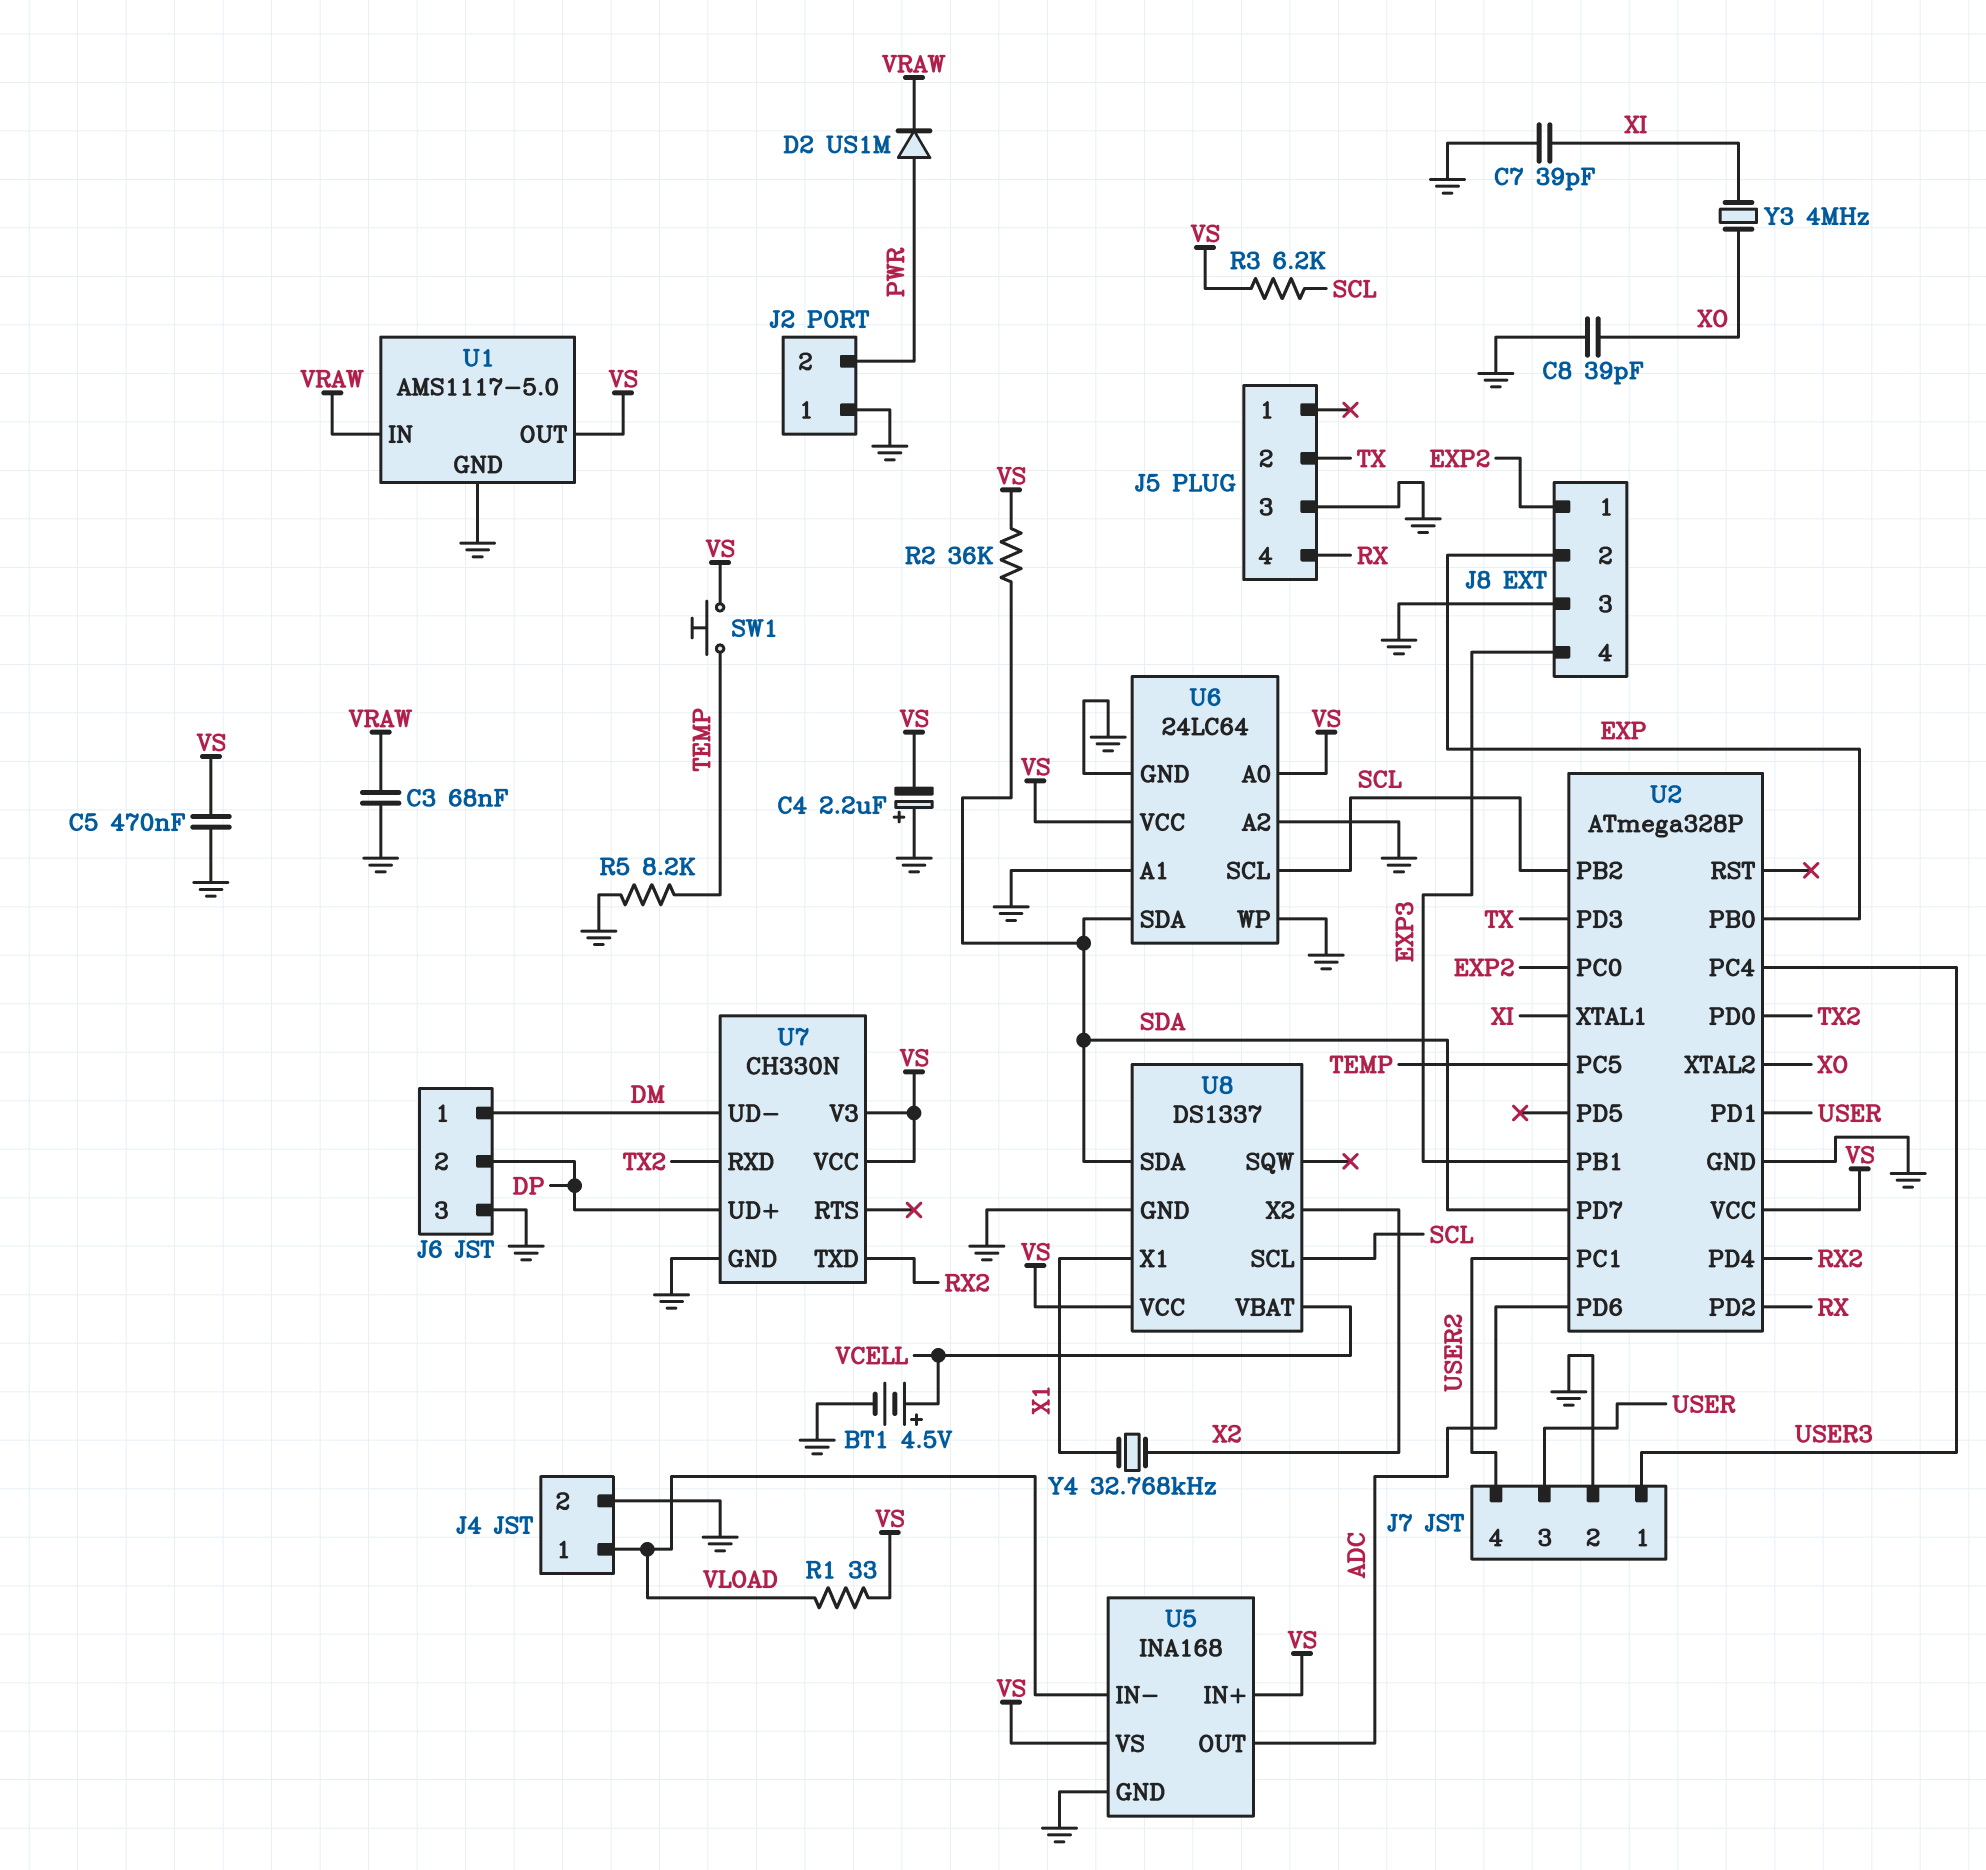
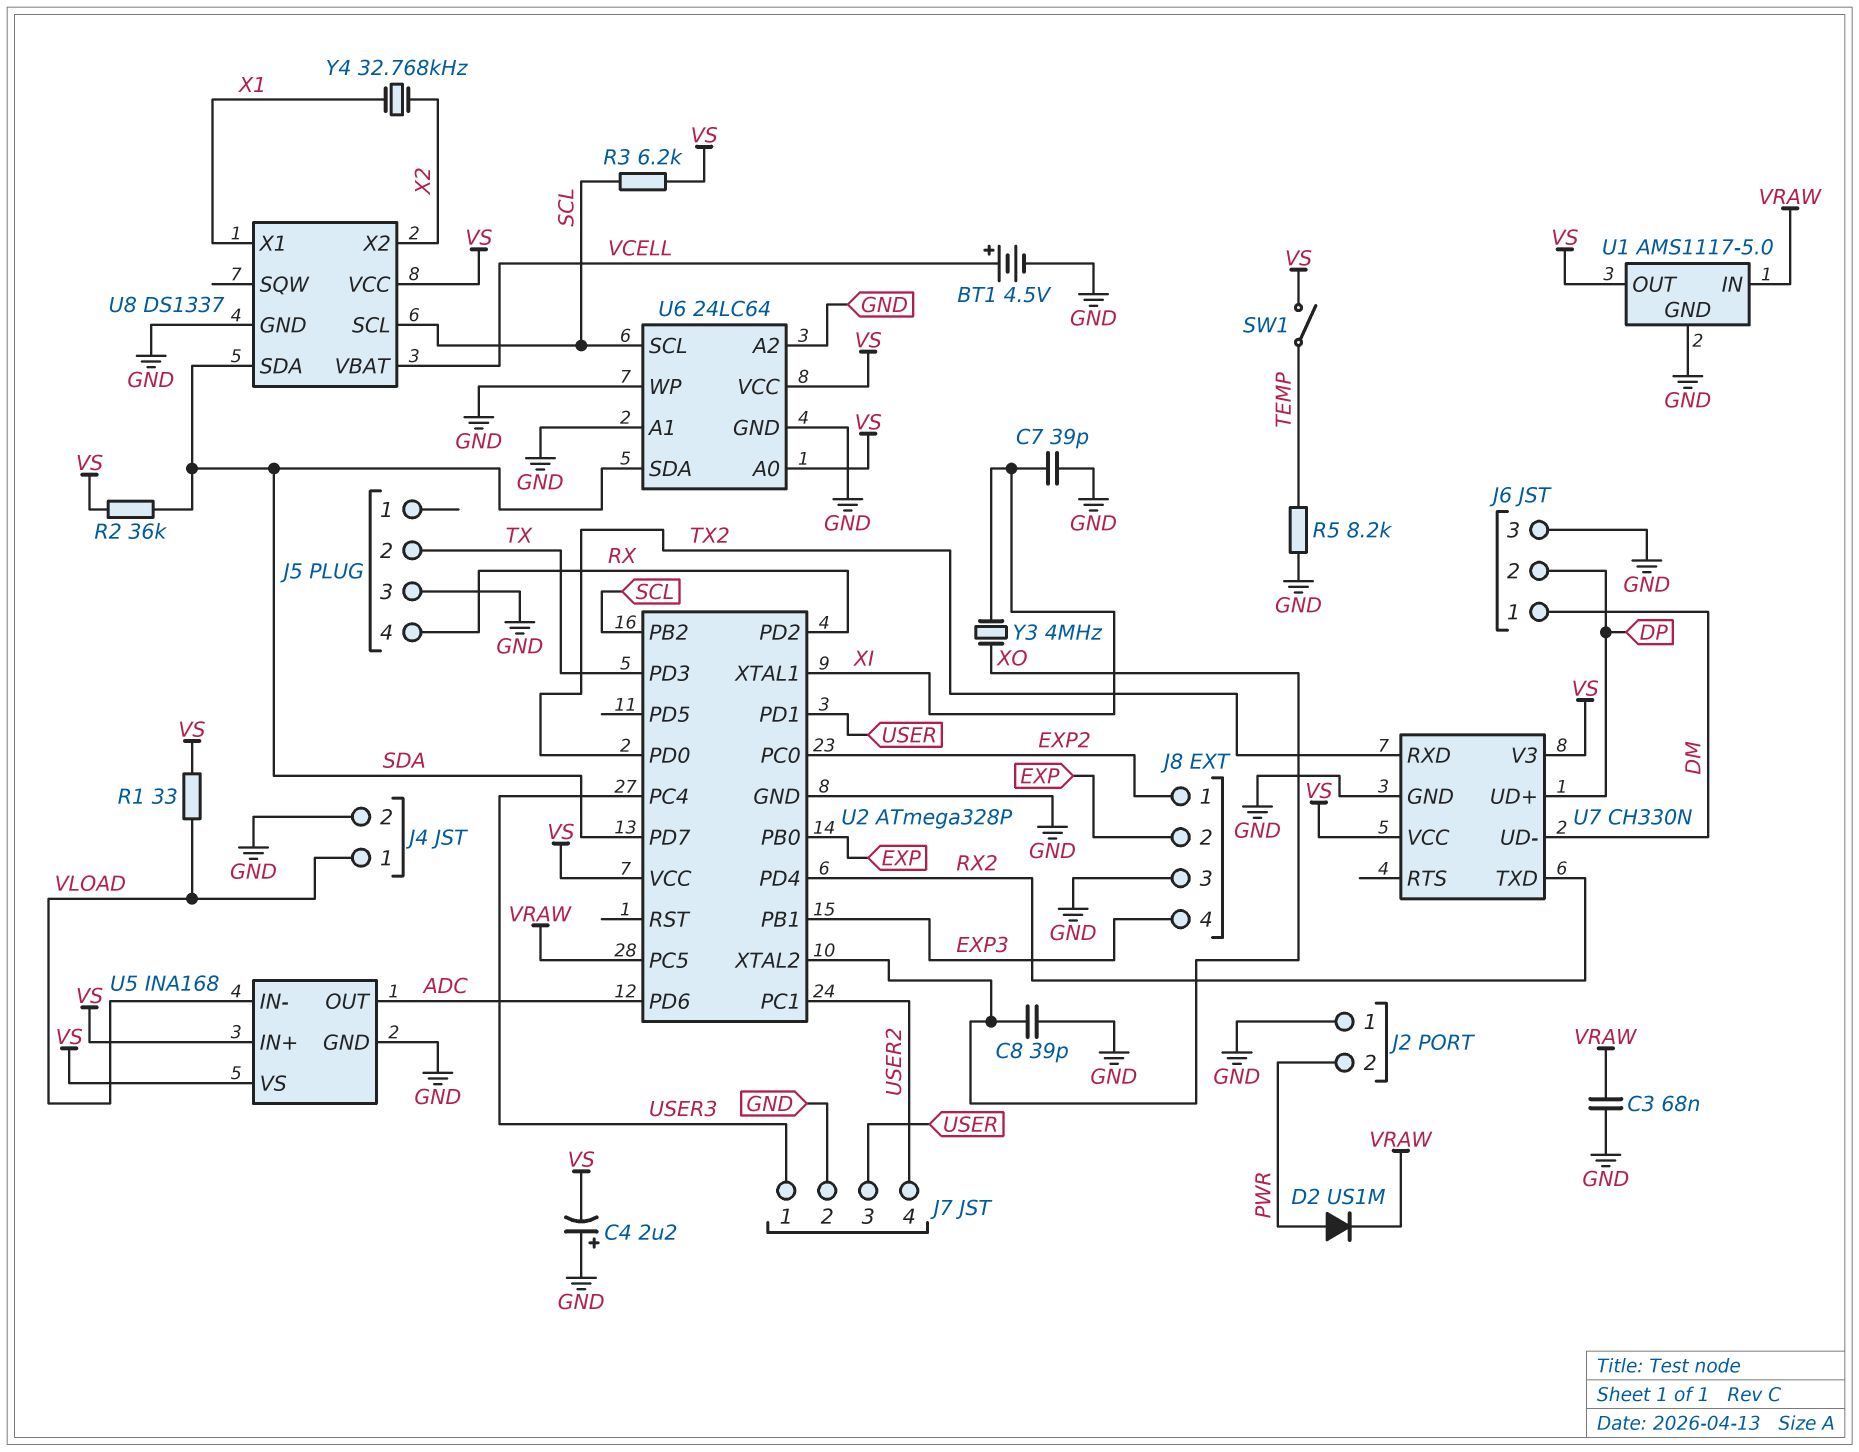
C5: 470nF (GND, VS) -> none
SW1: button (TEMP, VS) -> switch (TEMP, VS)
U2 pin PC5: TEMP -> VRAW

